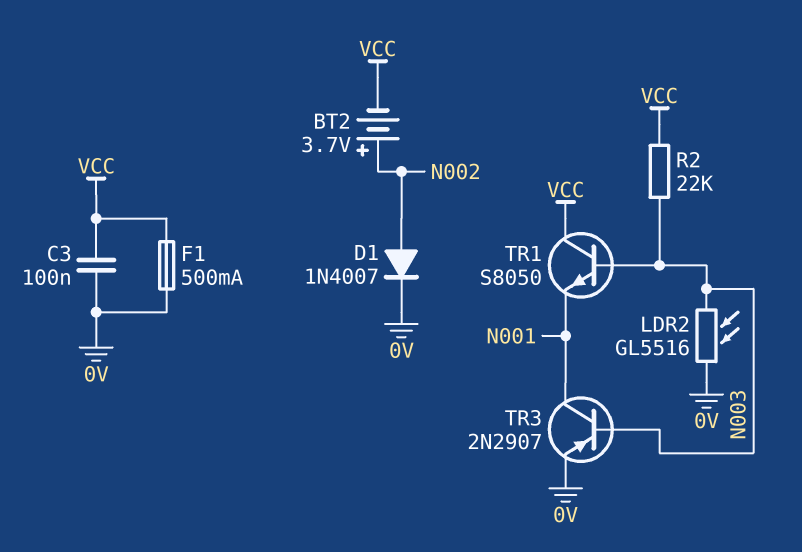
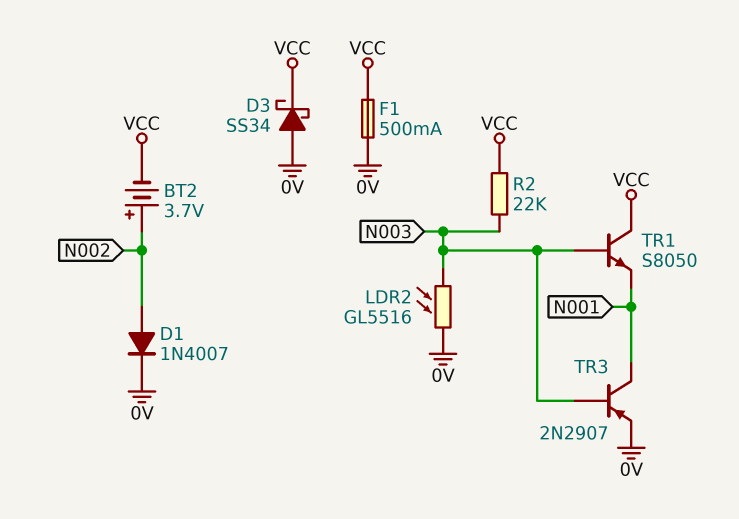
C3: 100nF (0V, VCC) -> none
D3: none -> schottky SS34 (A 0V, K VCC)

